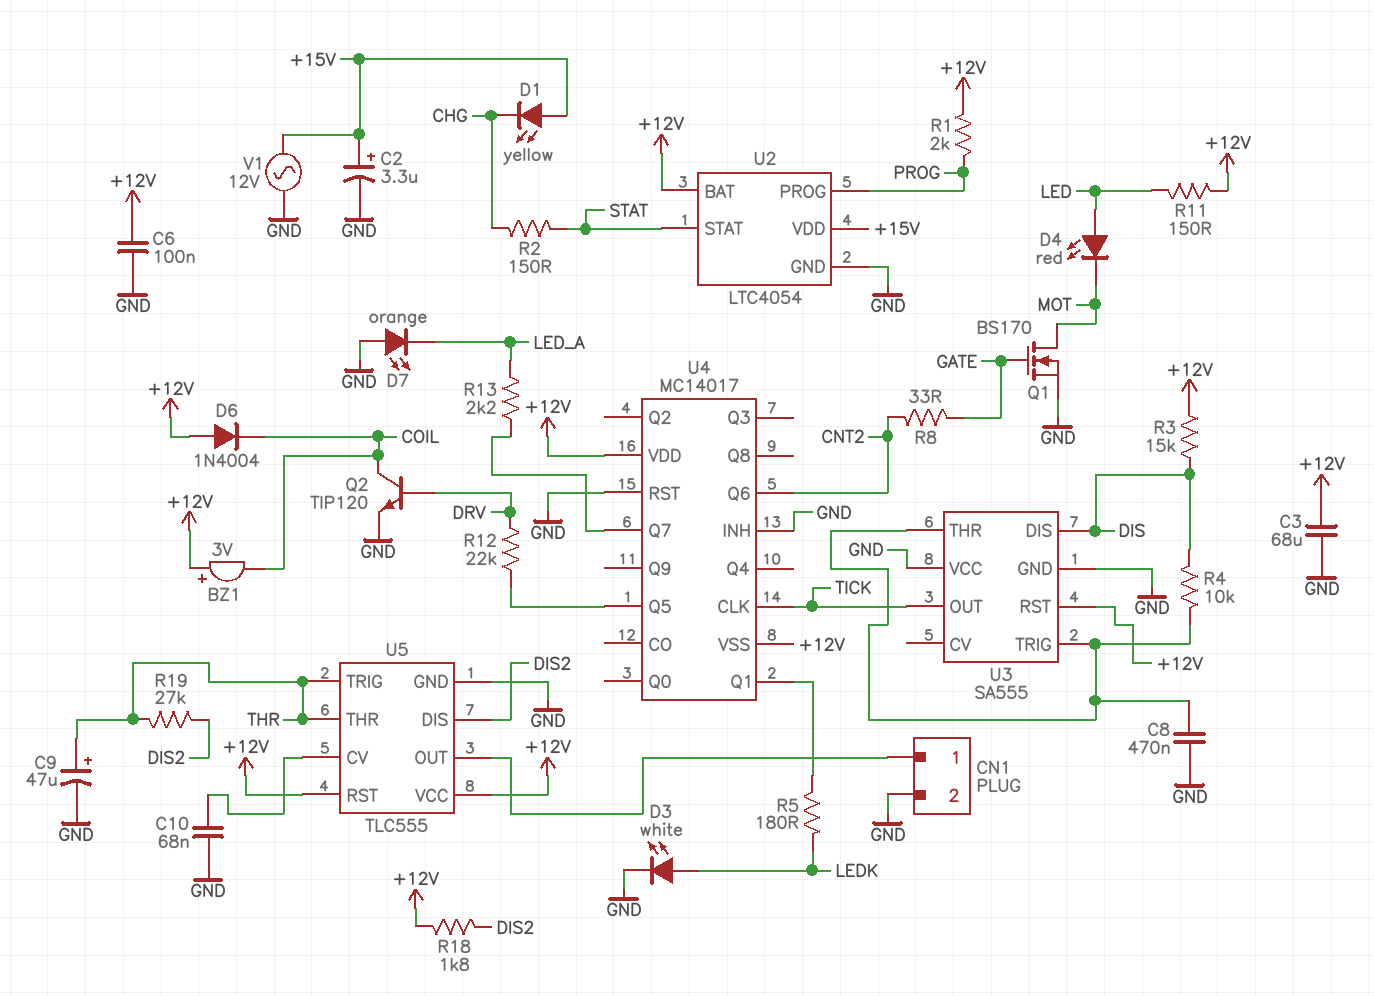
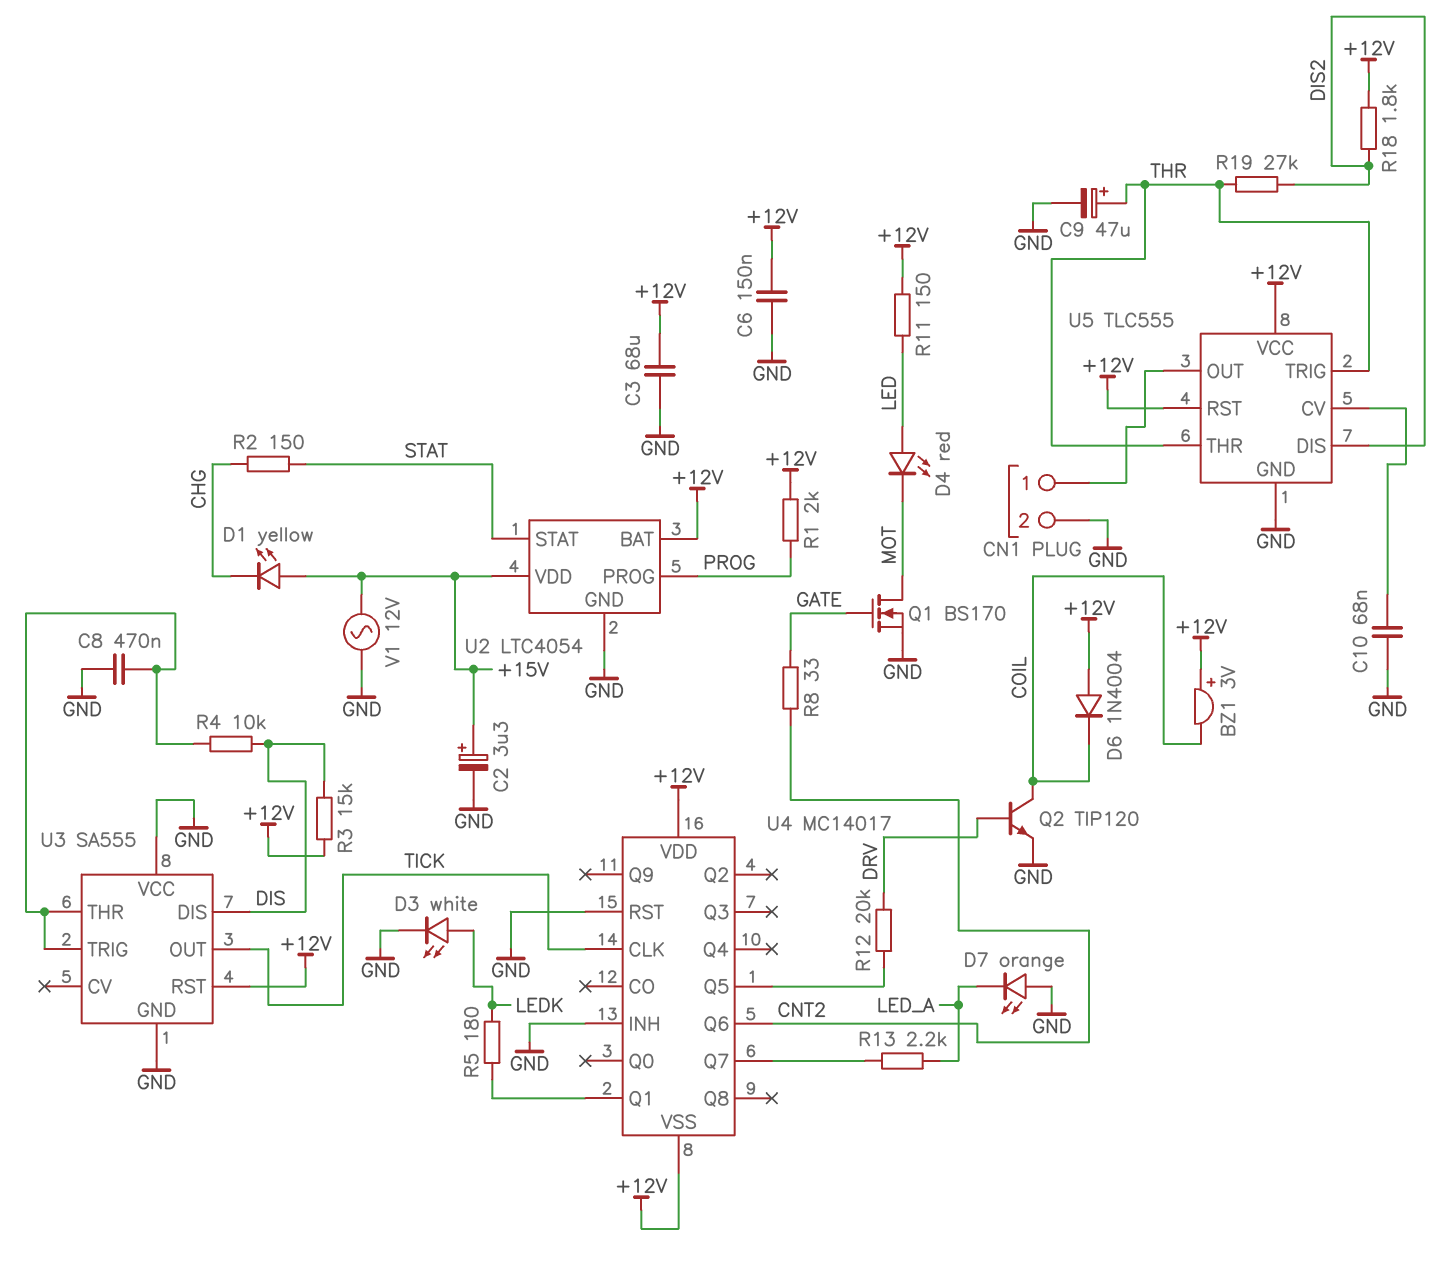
C6: 100nF (+12V, GND) -> 150nF (+12V, GND)
R12: 22k (DRV, U4/Q5) -> 20k (DRV, U4/Q5)

